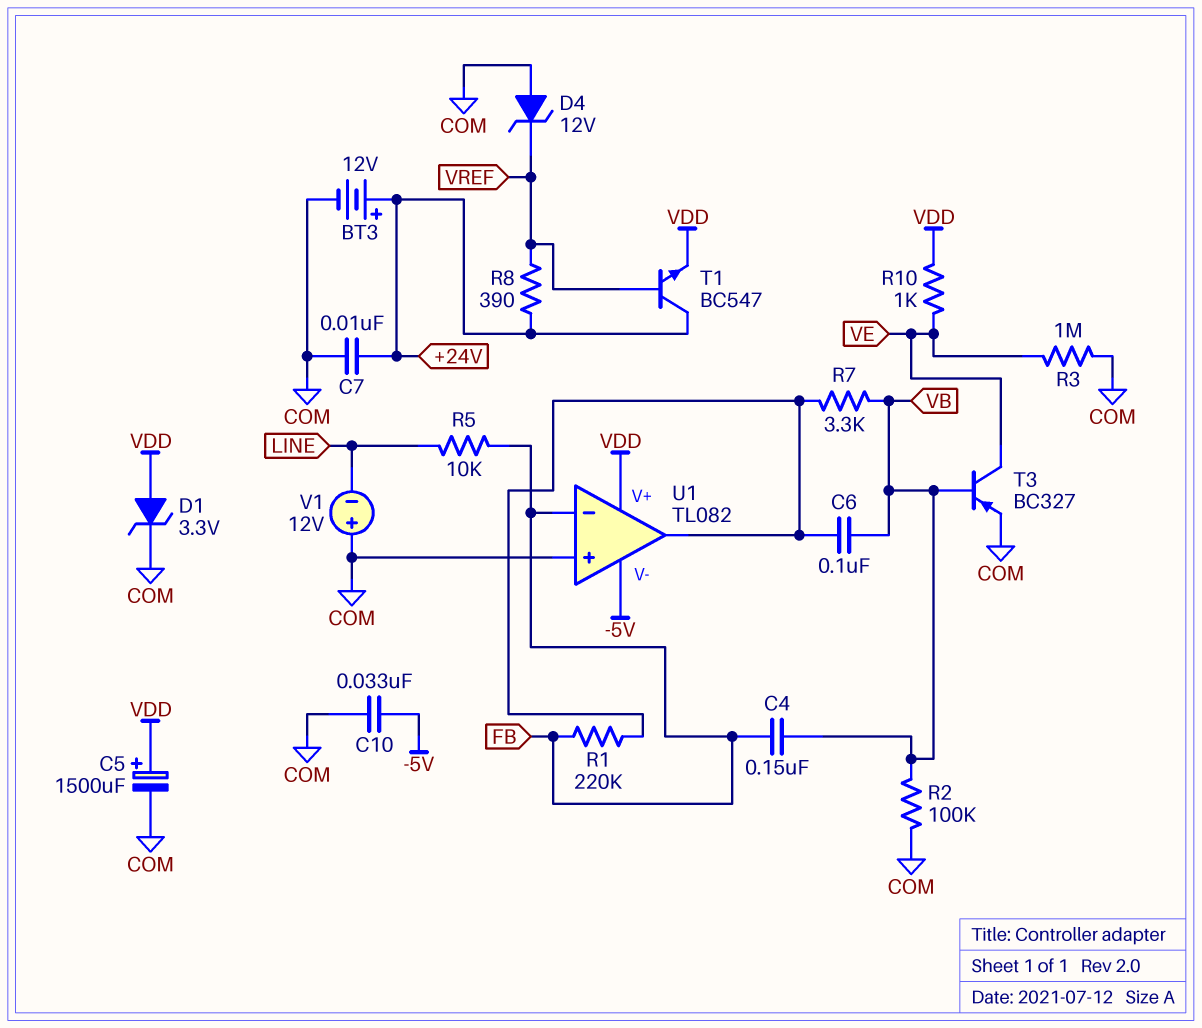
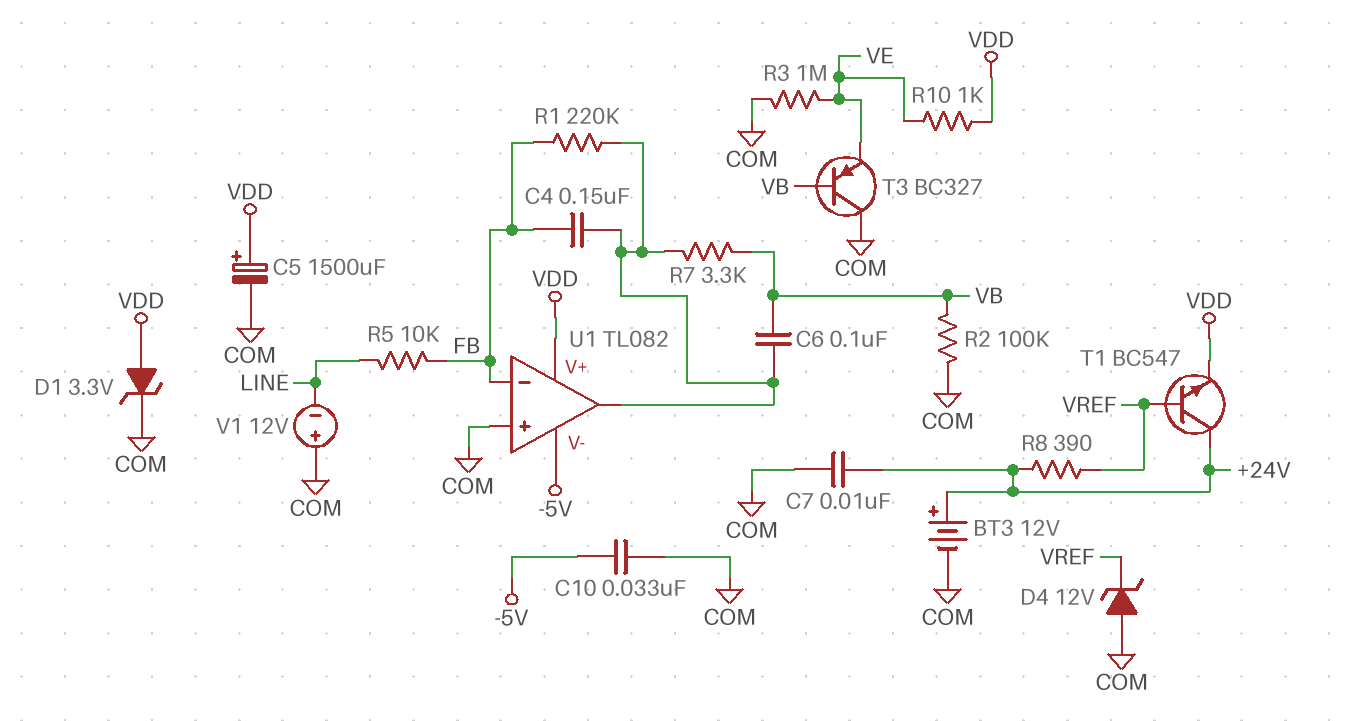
C4: 150nF (FB, VB) -> 150nF (FB, U1/out)
T3: PNP BC327 (B VB, C VE, E COM) -> PNP BC327 (B VB, C COM, E VE)

